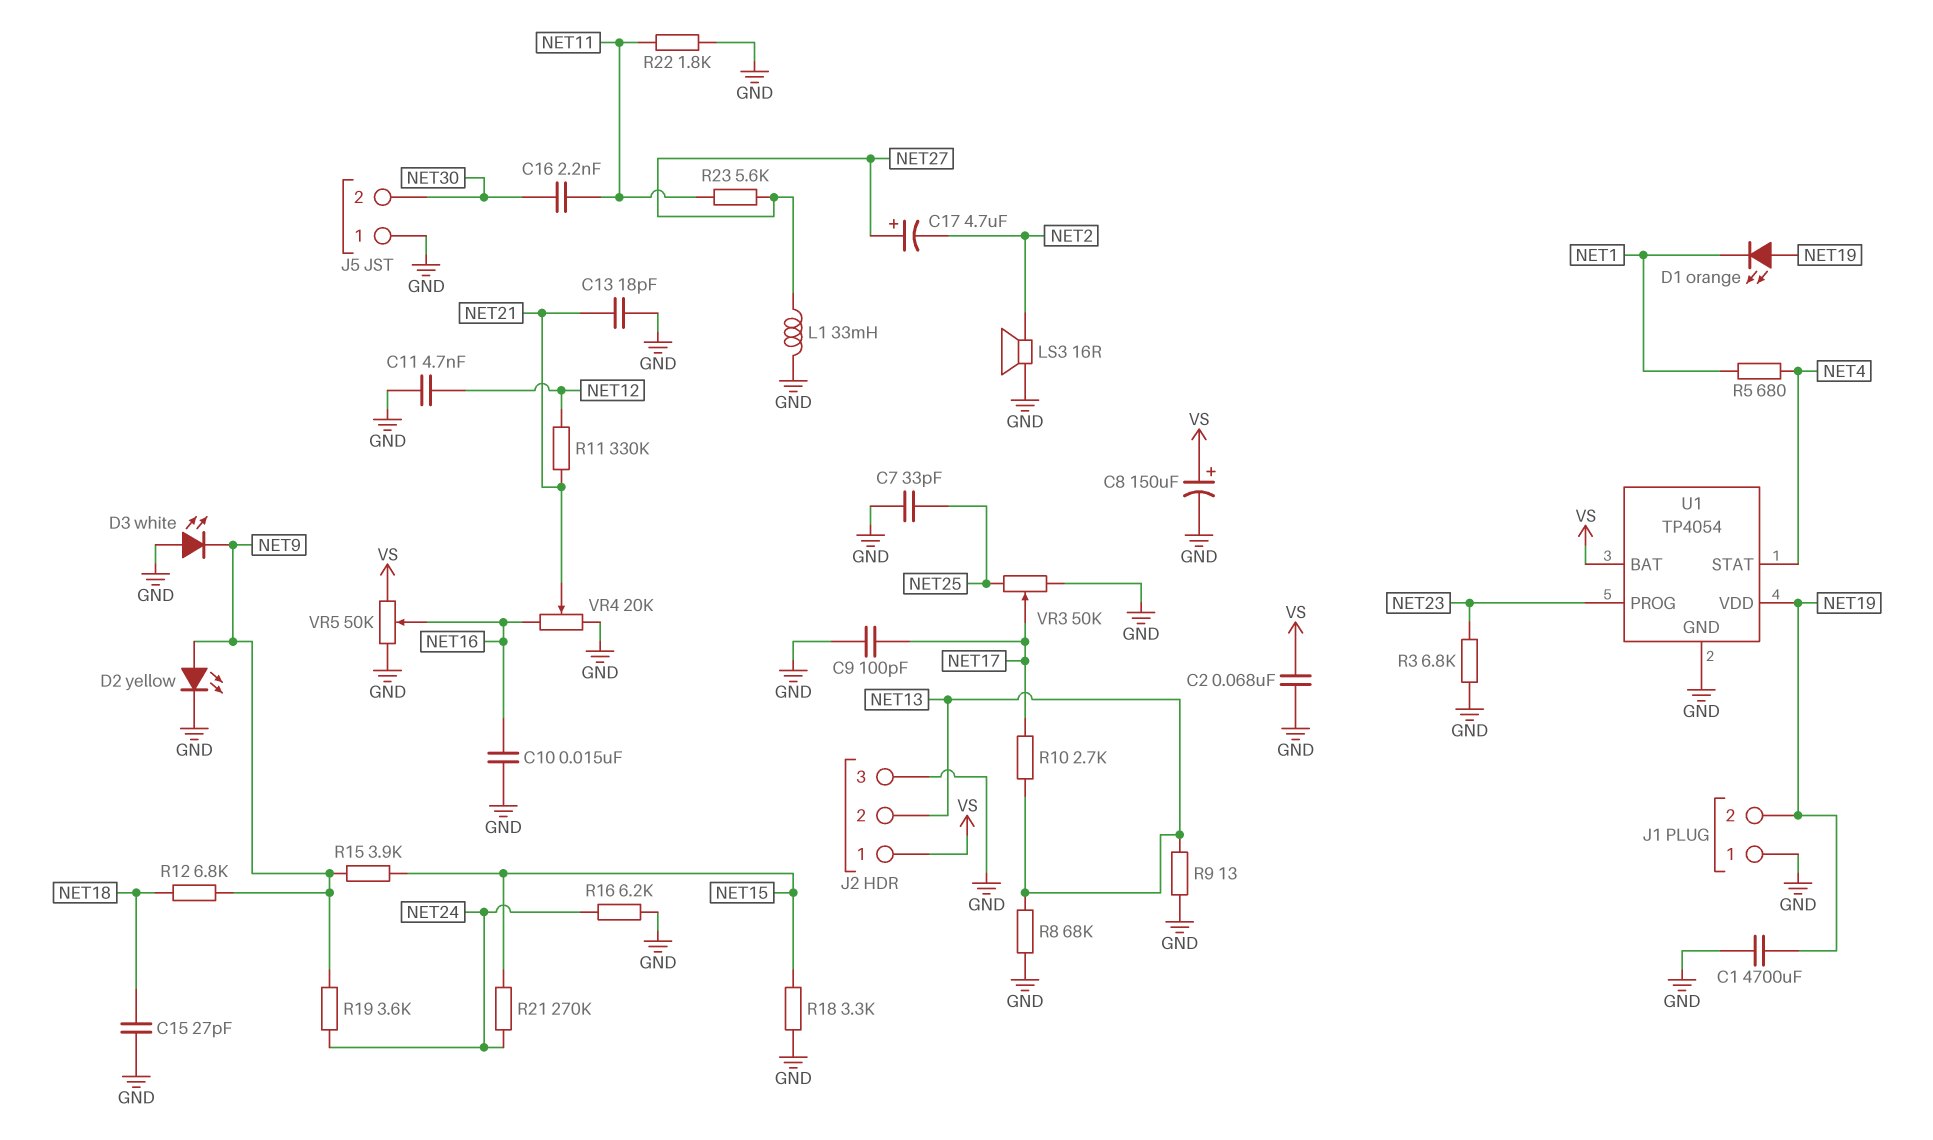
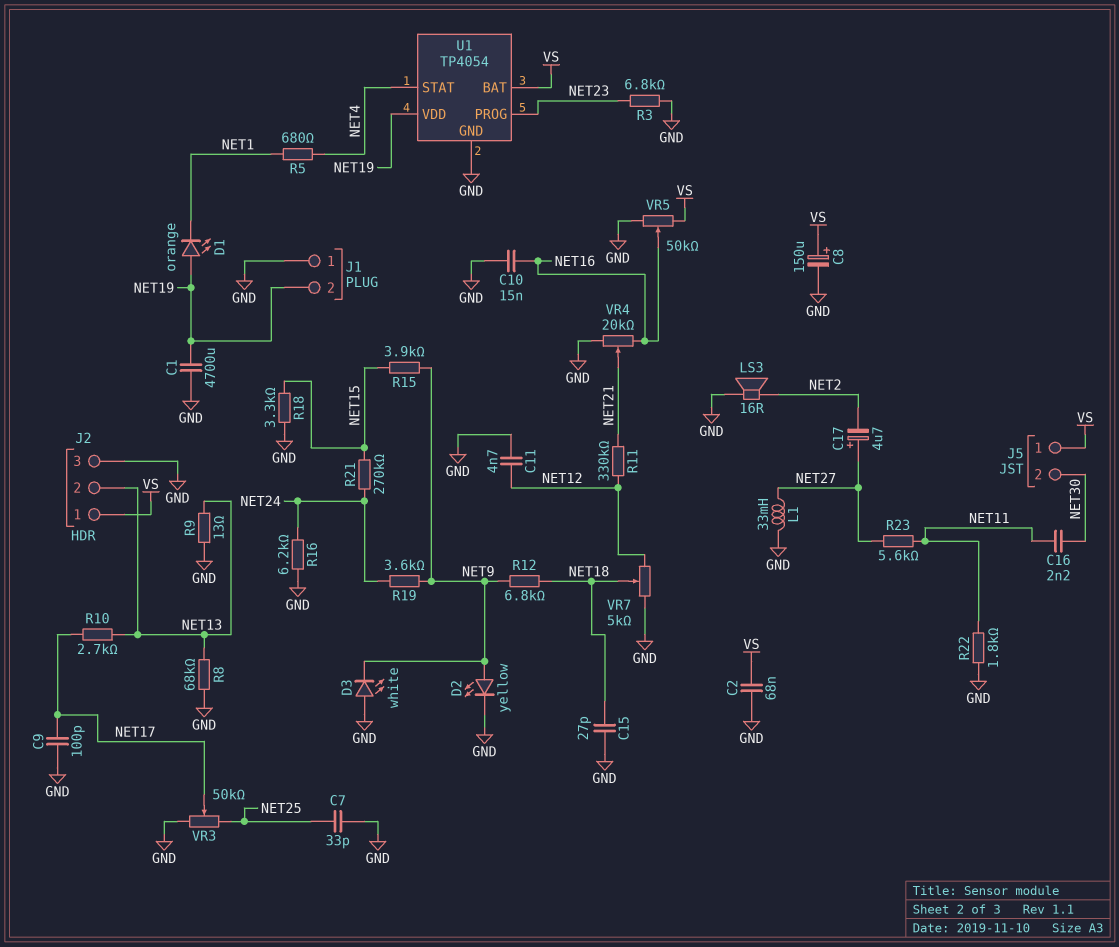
C13: 18pF (GND, NET21) -> none
J5 pin 1: GND -> VS
VR7: none -> 5k (GND, NET12, wiper NET18)

